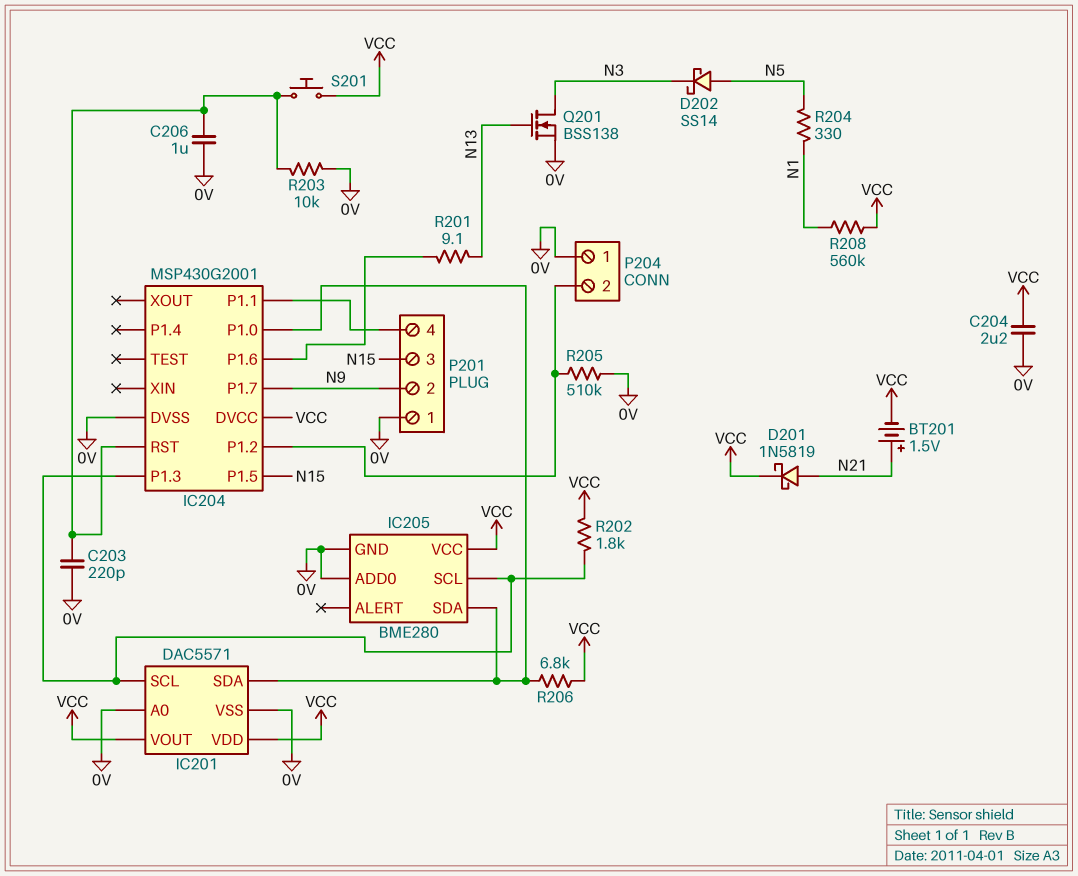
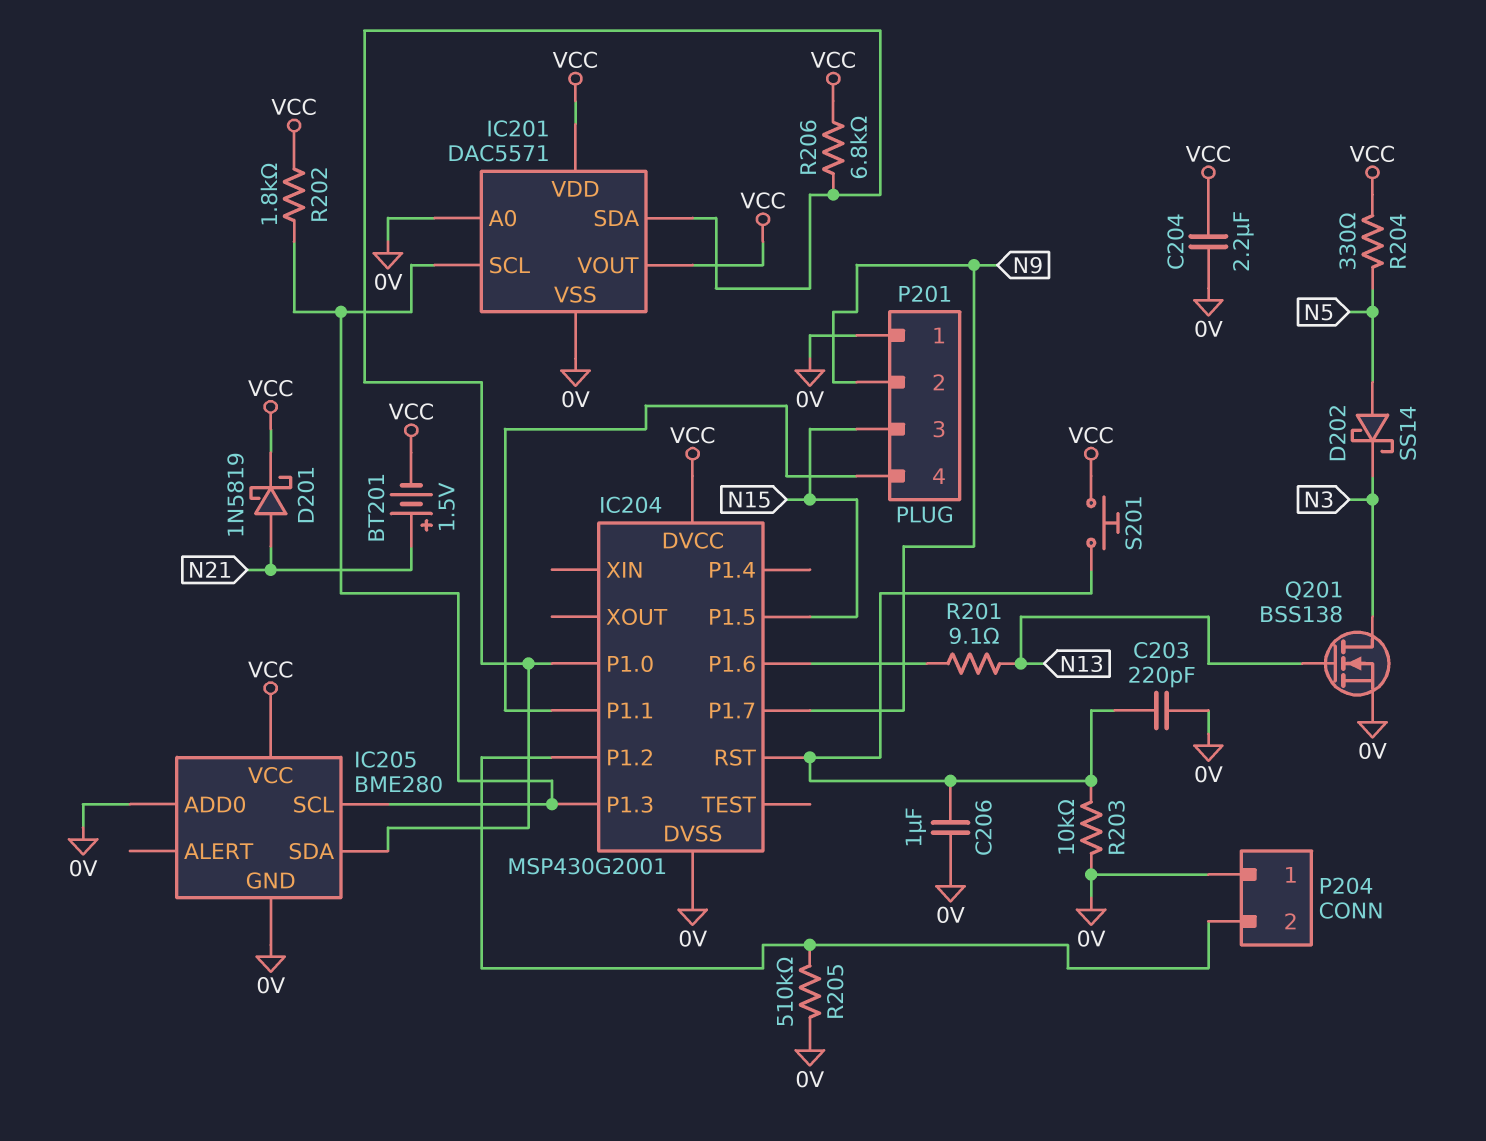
R204: 330 (N1, N5) -> 330 (N5, VCC)
R208: 560k (N1, VCC) -> none

